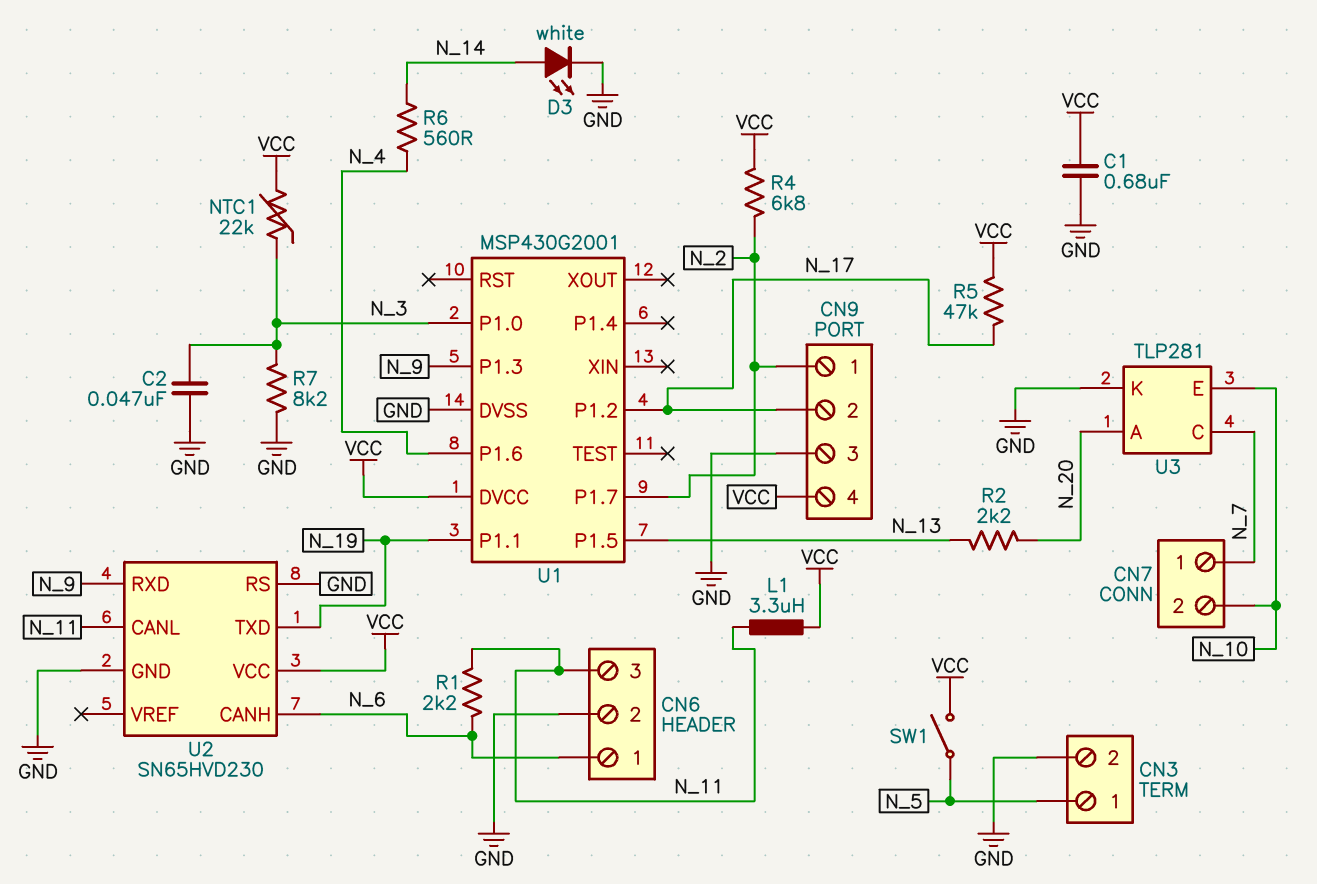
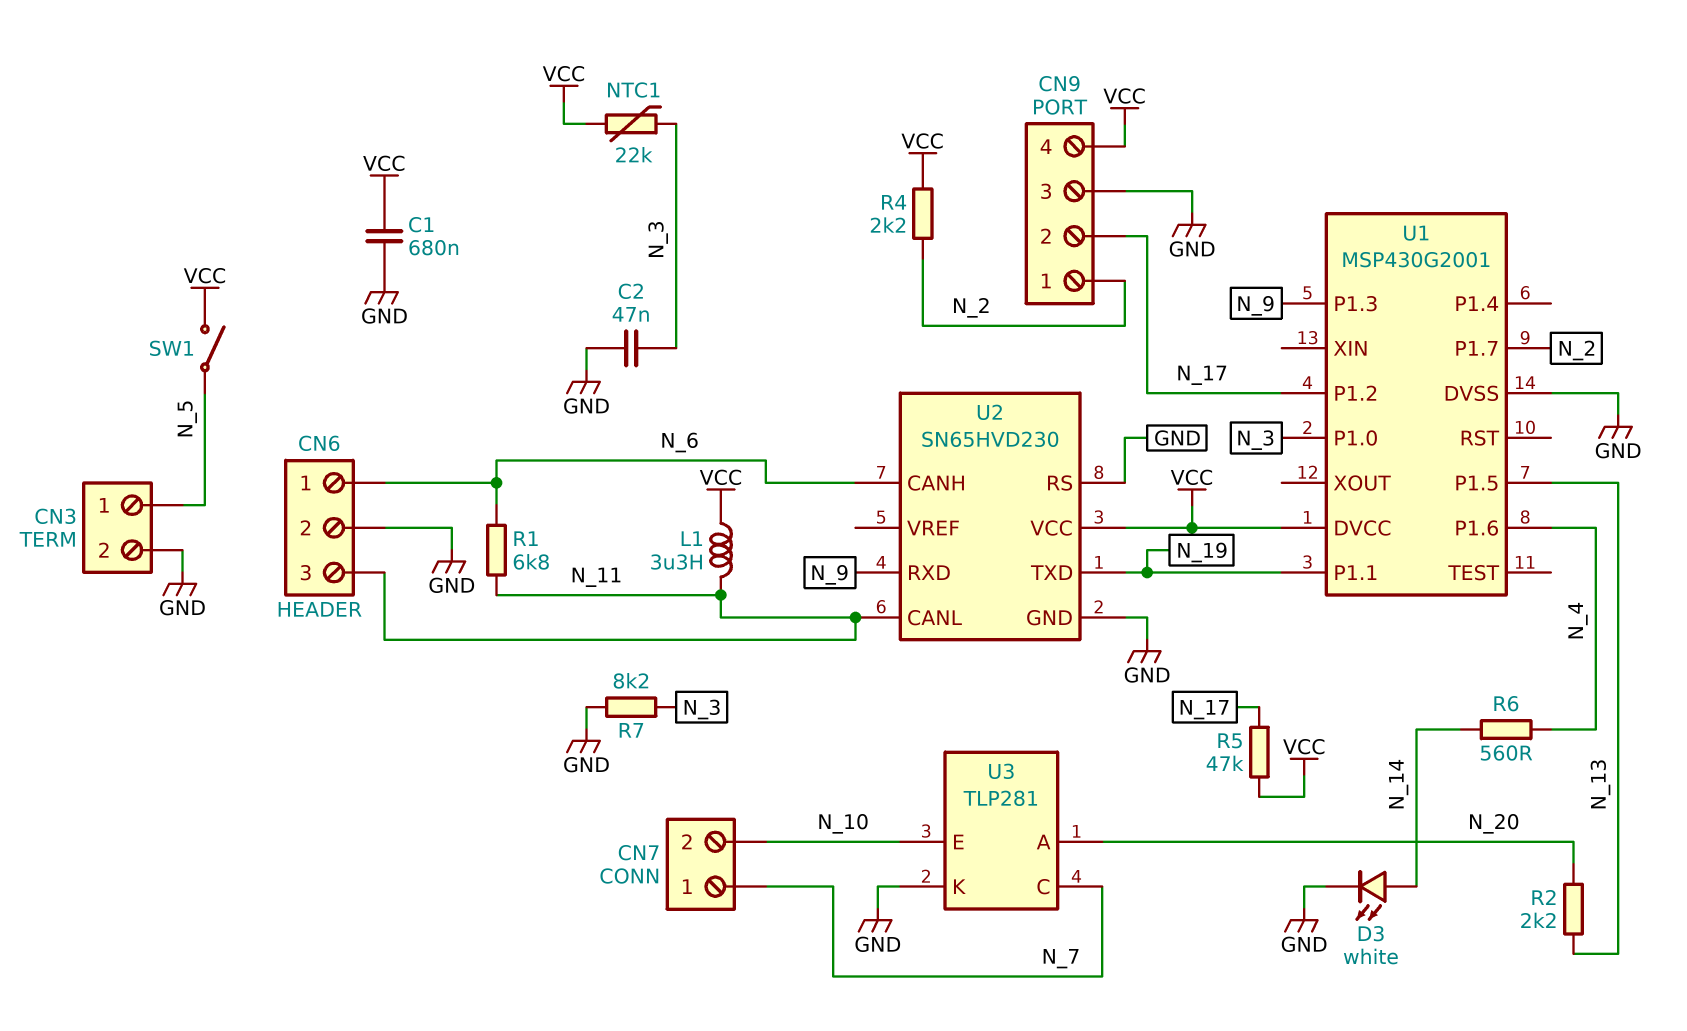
R1: 2.2k (N_6, N_11) -> 6.8k (N_6, N_11)
R4: 6.8k (N_2, VCC) -> 2.2k (N_2, VCC)

